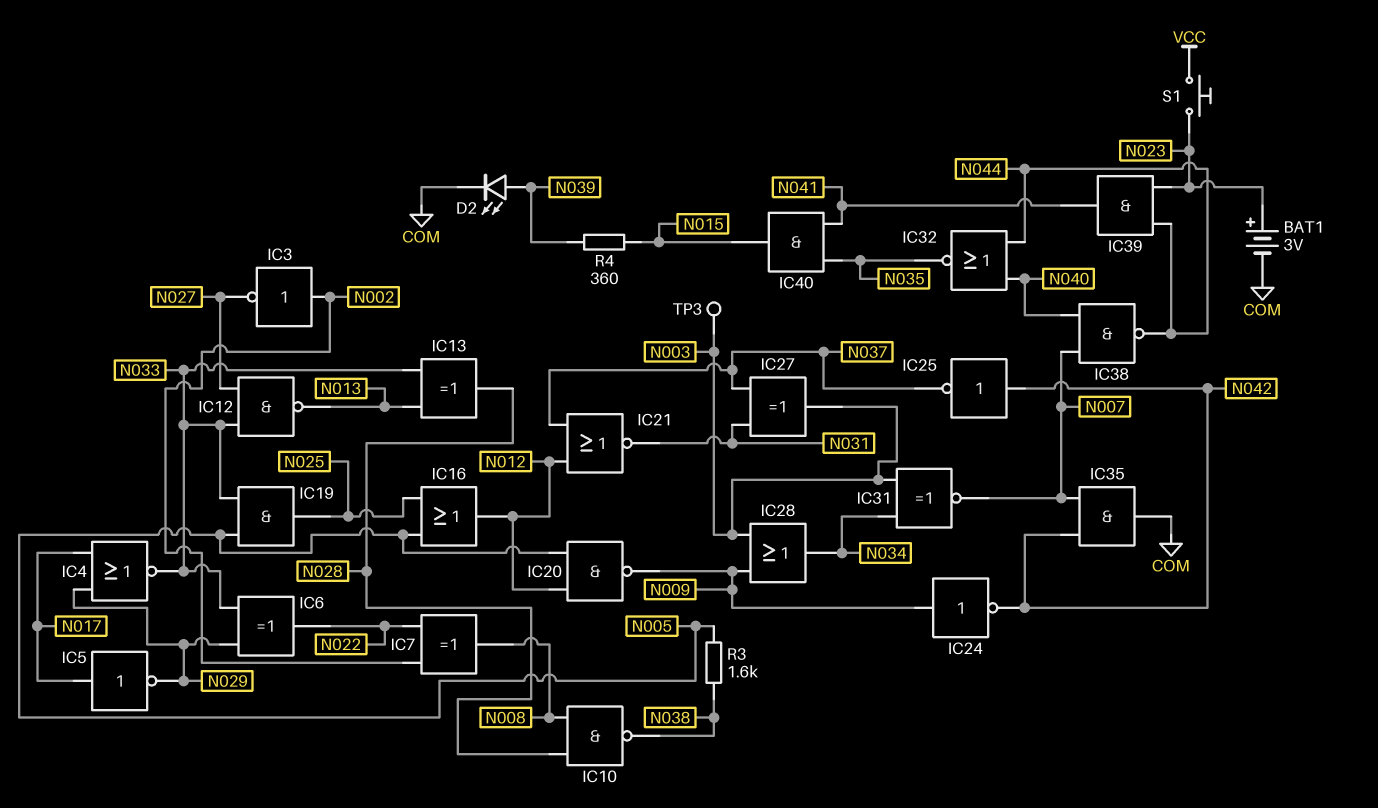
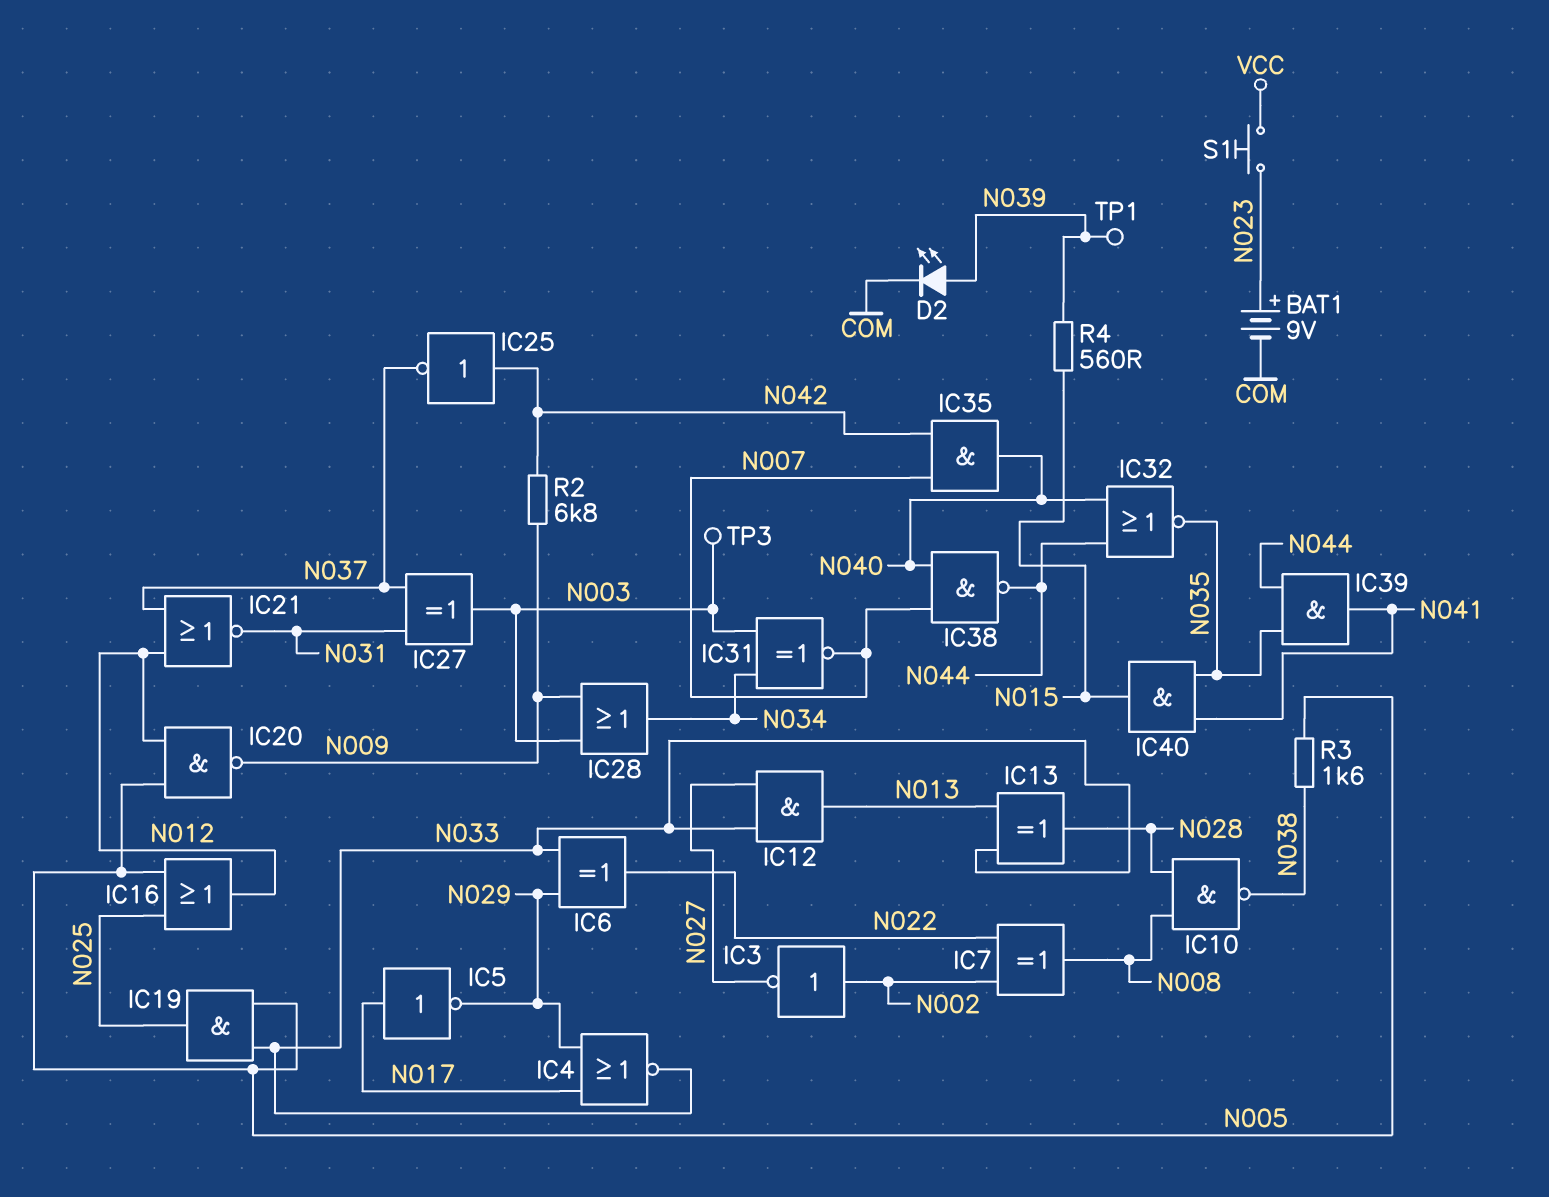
BAT1: 3V (plus N023, minus COM) -> 9V (plus N023, minus COM)
IC12: NAND (in N027, in N033, out N013) -> AND (in N027, in N033, out N013)
IC24: NOT (in N009, out N042) -> none
IC35: AND (in N007, in N042, out COM) -> AND (in N007, in N042, out N040)
IC39: AND (in N023, in N044, out N041) -> AND (in N035, in N044, out N041)
R2: none -> 6.8k (N009, N042)
R4: 360 (N015, N039) -> 560 (N015, N039)
TP1: none -> test point (N039)

